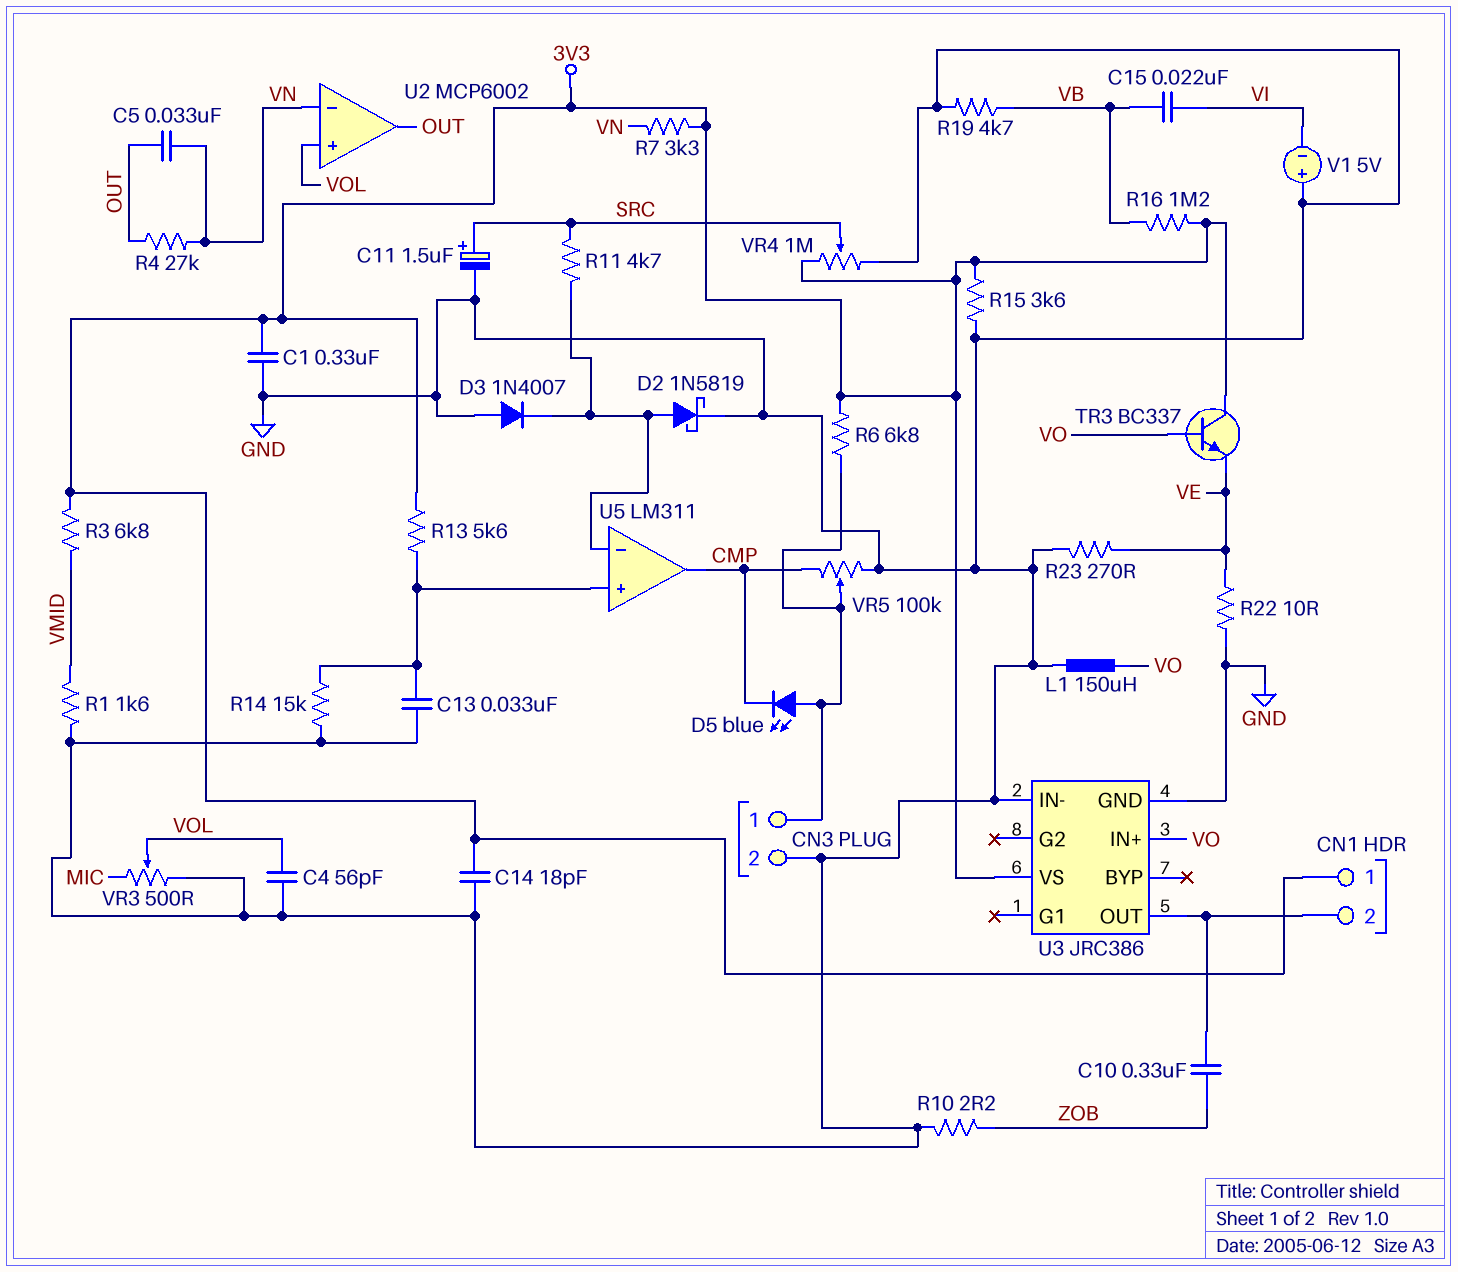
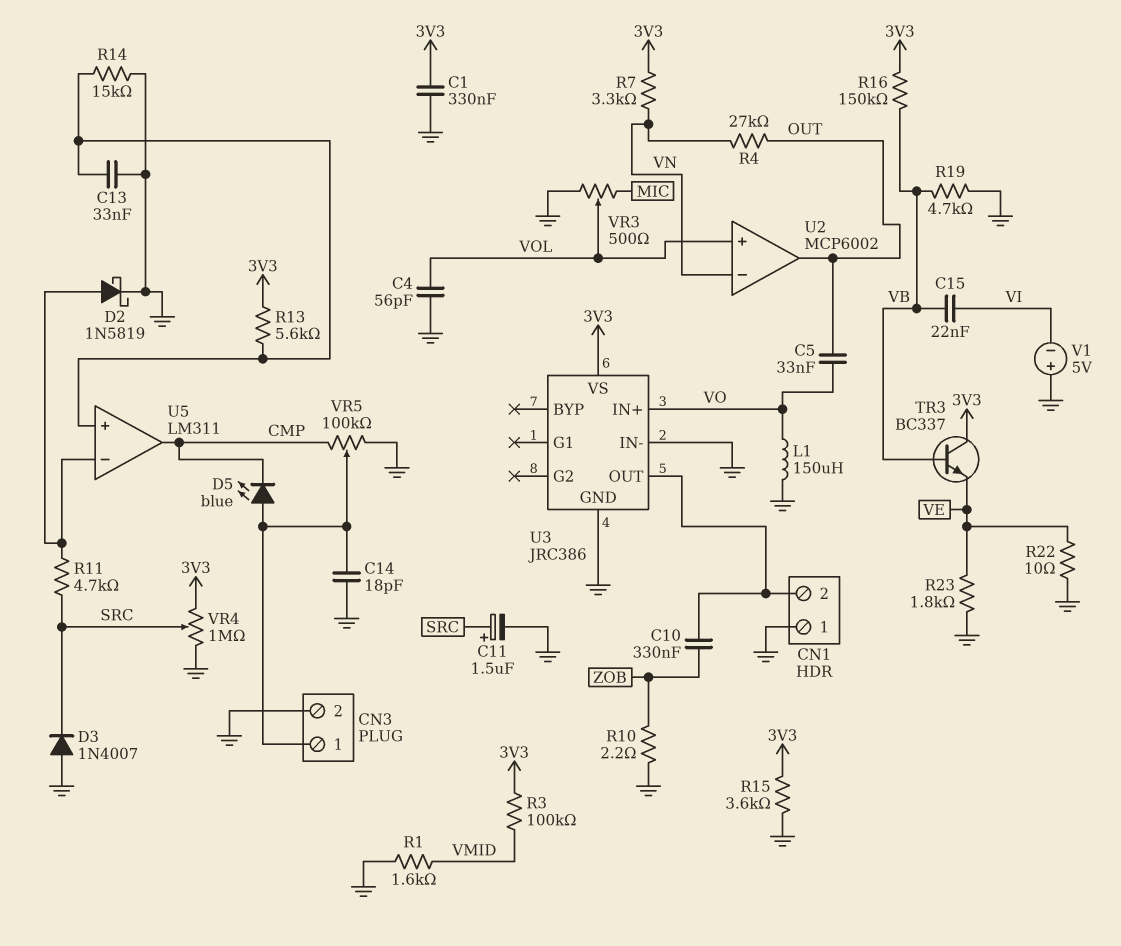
C5: 33nF (OUT, VN) -> 33nF (OUT, VO)
C14: 18pF (3V3, GND) -> 18pF (CN3/1, GND)
CN1 pin 1: 3V3 -> GND
D3: diode 1N4007 (A GND, K U5/in-) -> diode 1N4007 (A GND, K SRC)
R3: 6.8k (3V3, VMID) -> 100k (3V3, VMID)
R6: 6.8k (3V3, CN3/1) -> none
R16: 1.2M (3V3, VB) -> 150k (3V3, VB)
R23: 270 (GND, VE) -> 1.8k (GND, VE)
TR3: NPN BC337 (B VO, C 3V3, E VE) -> NPN BC337 (B VB, C 3V3, E VE)

